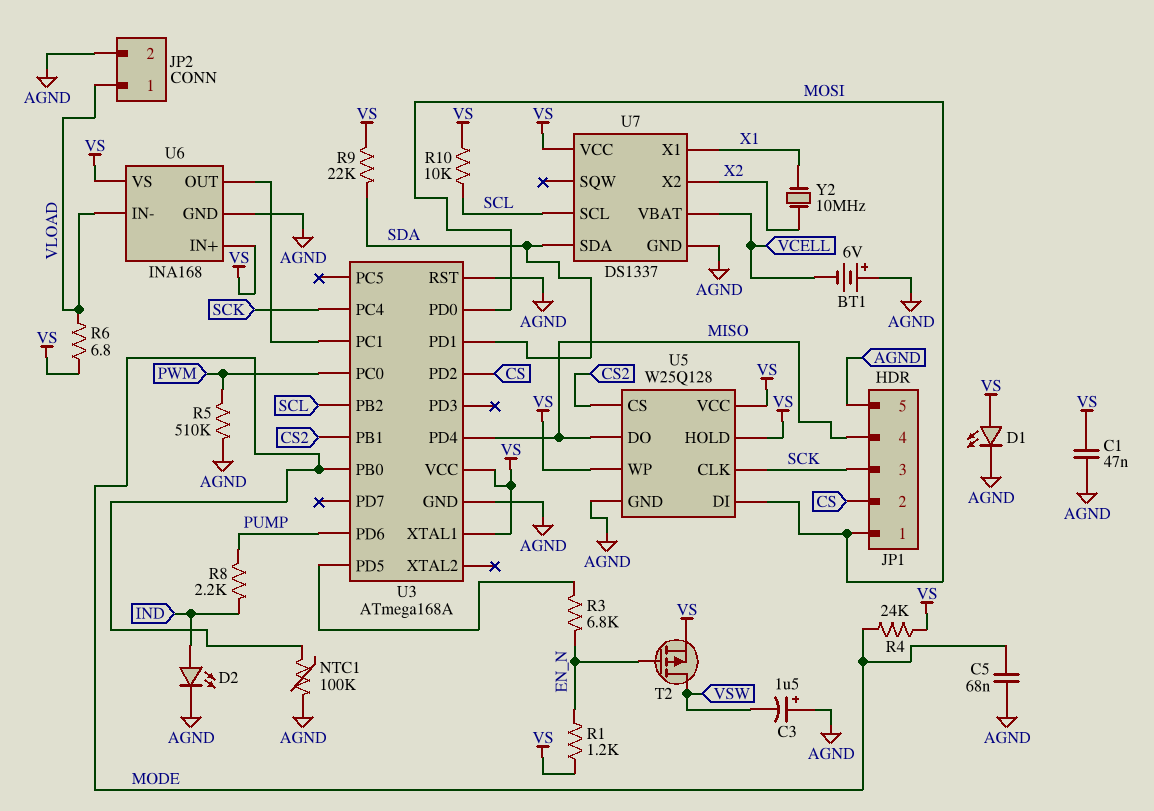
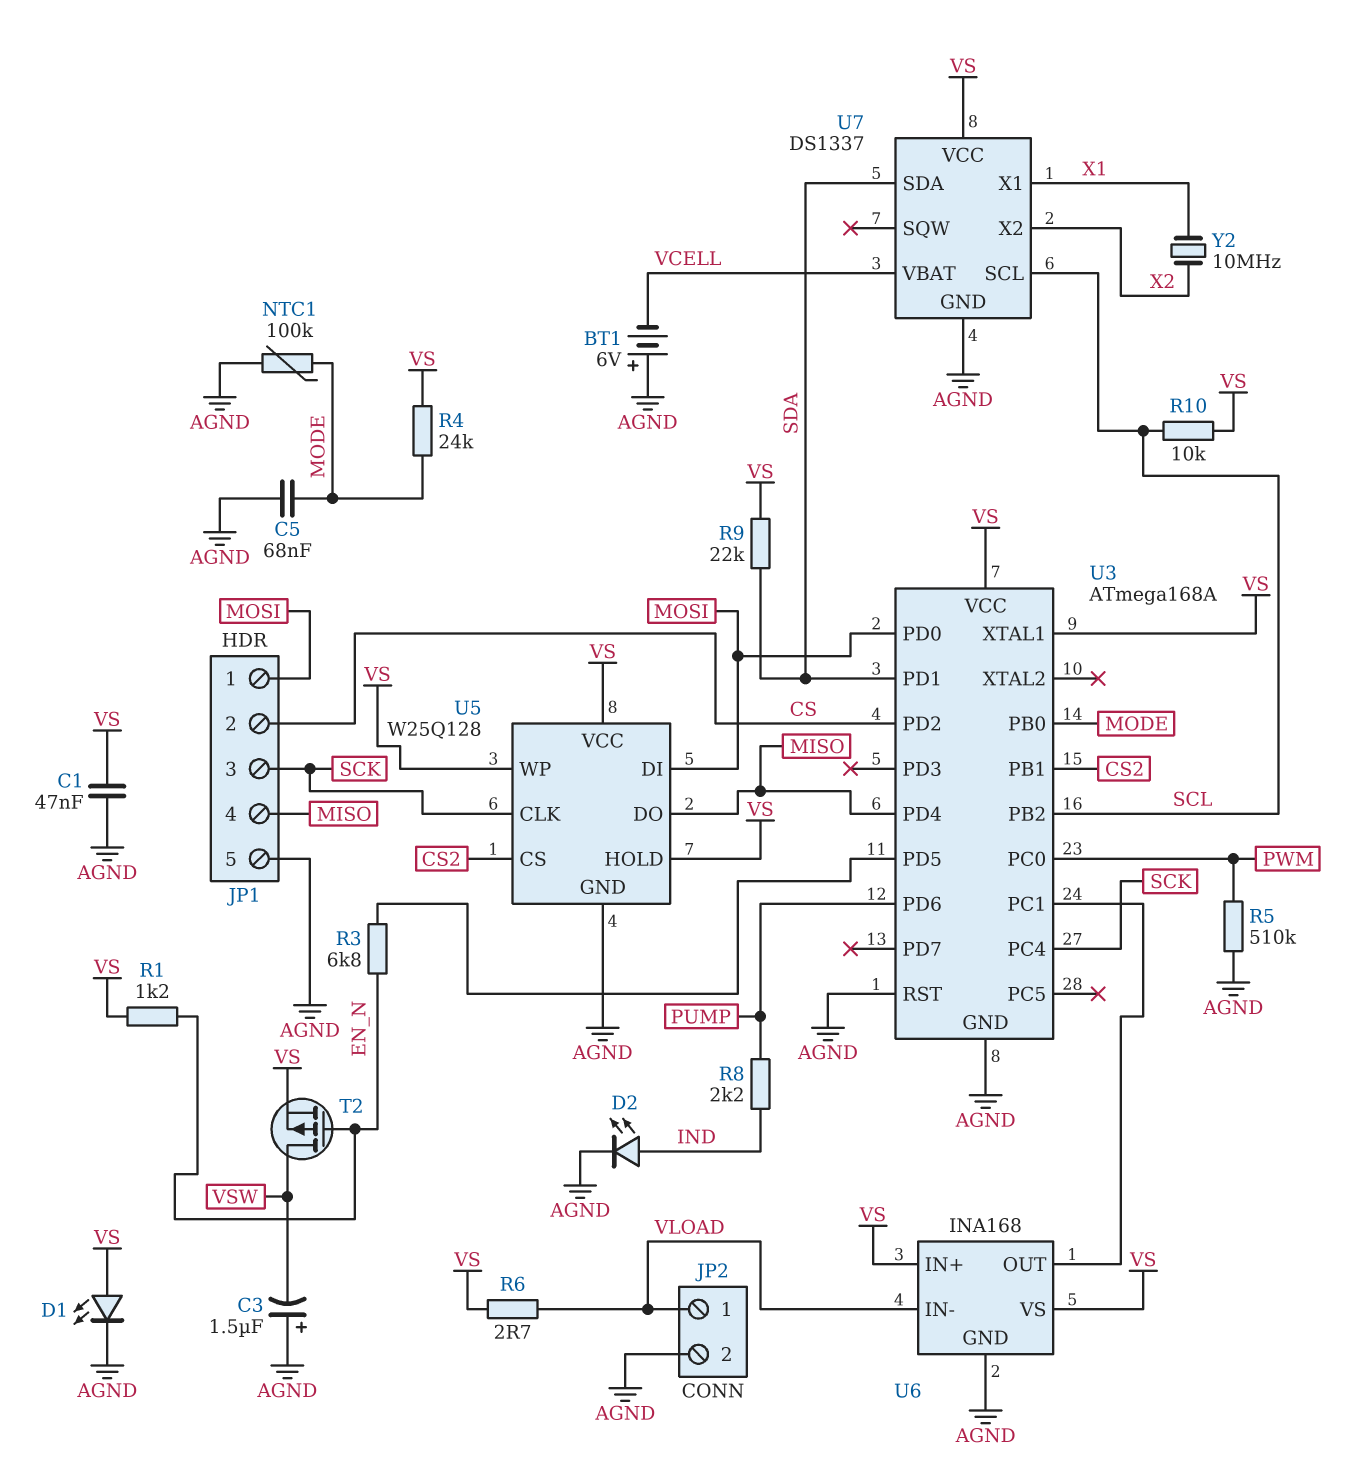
R6: 6.8 (VLOAD, VS) -> 2.7 (VLOAD, VS)

